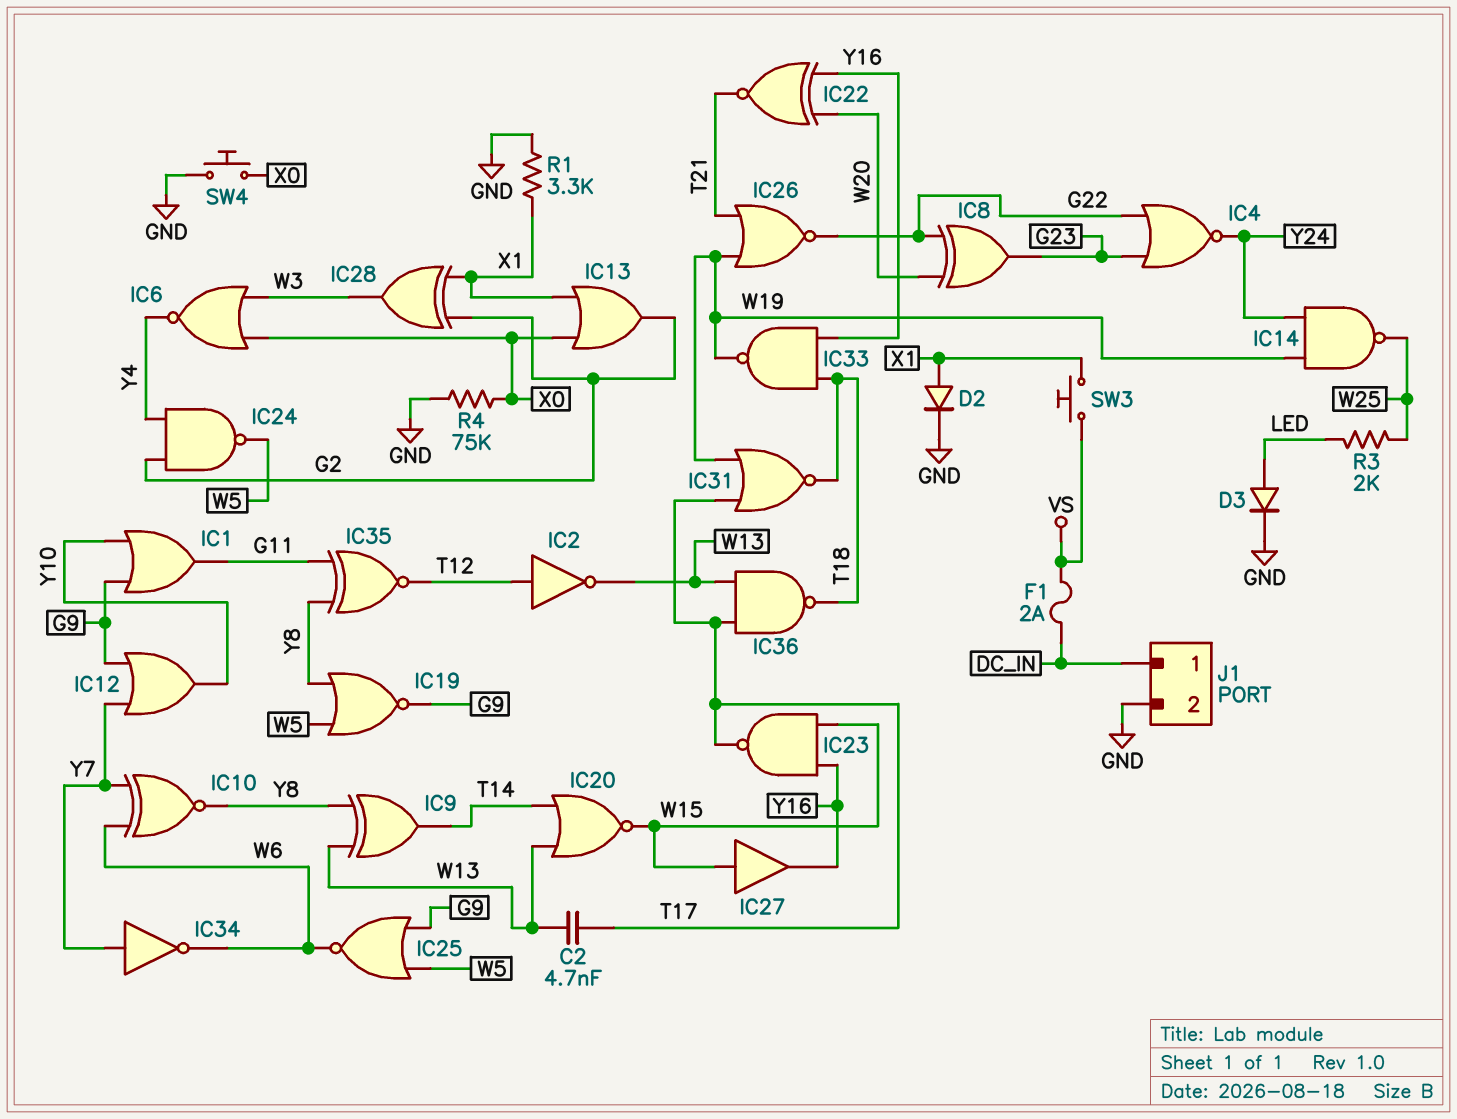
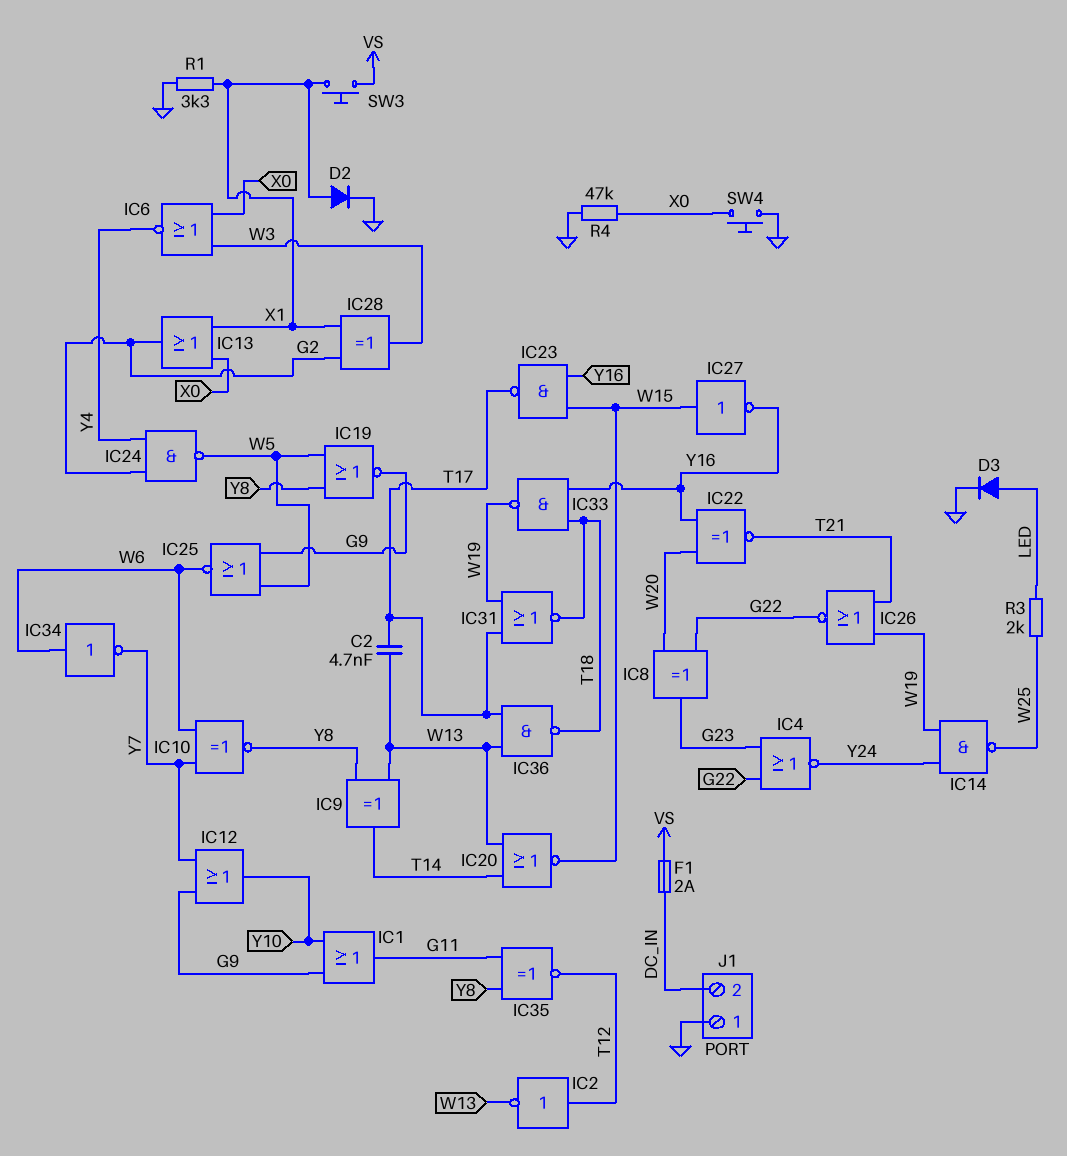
IC27: buffer (in W15, out Y16) -> NOT (in W15, out Y16)
IC34: NOT (in Y7, out W6) -> NOT (in W6, out Y7)
J1 pin 1: DC_IN -> GND
J1 pin 2: GND -> DC_IN
R4: 75k (GND, X0) -> 47k (GND, X0)

